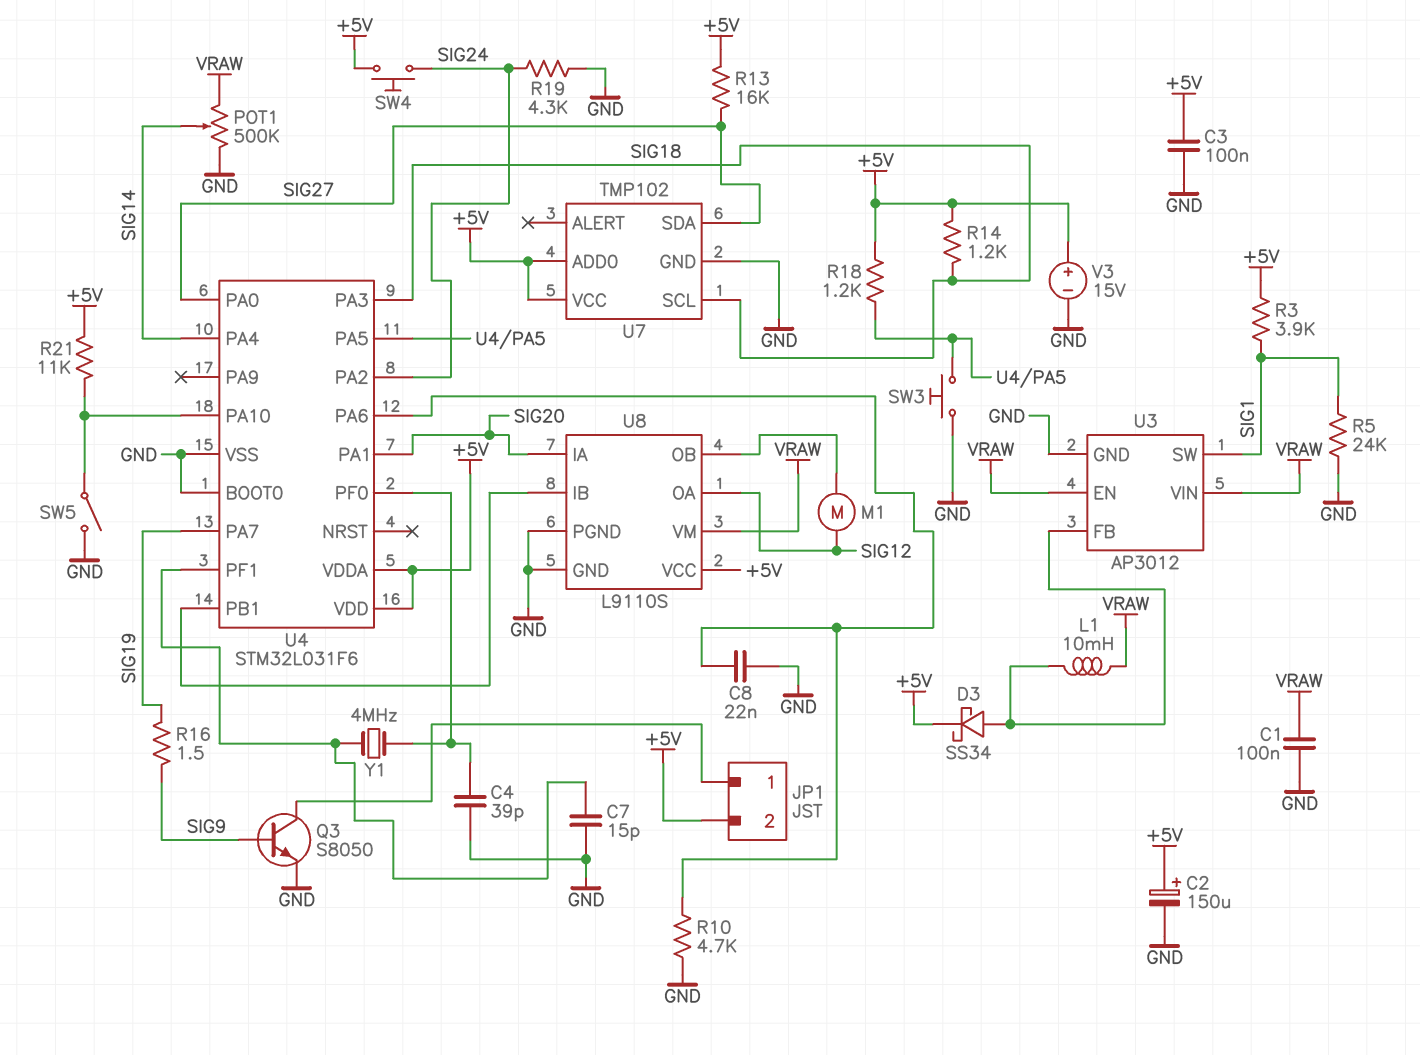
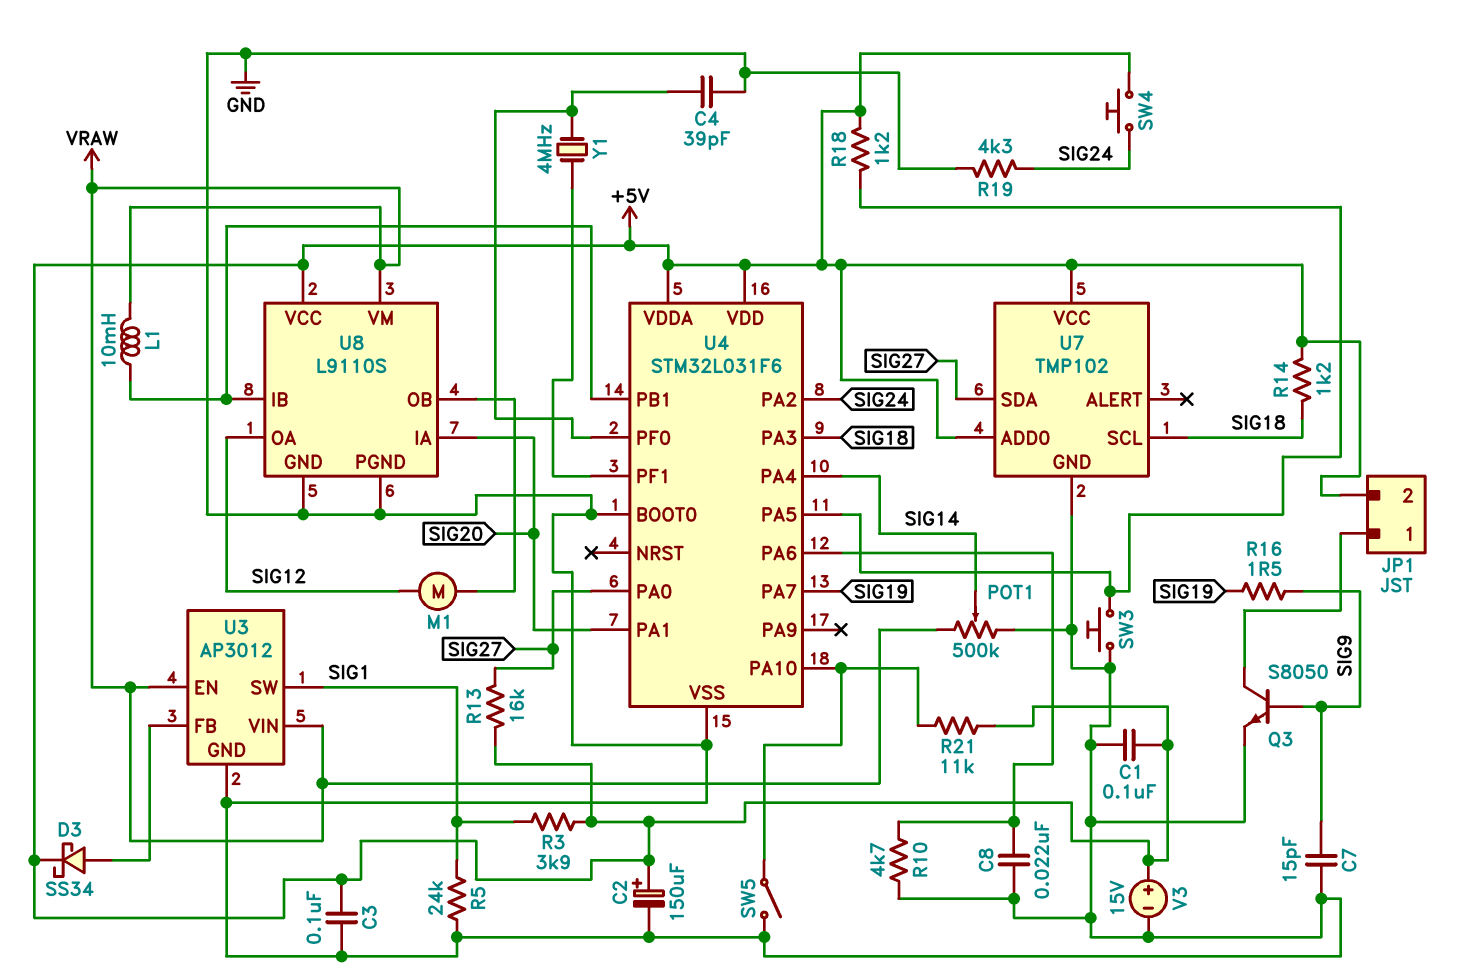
C1: 100nF (GND, VRAW) -> 100nF (+5V, GND)
C7: 15pF (GND, U4/PF1) -> 15pF (GND, SIG9)
L1: 10mH (U3/FB, VRAW) -> 10mH (U4/PB1, VRAW)

